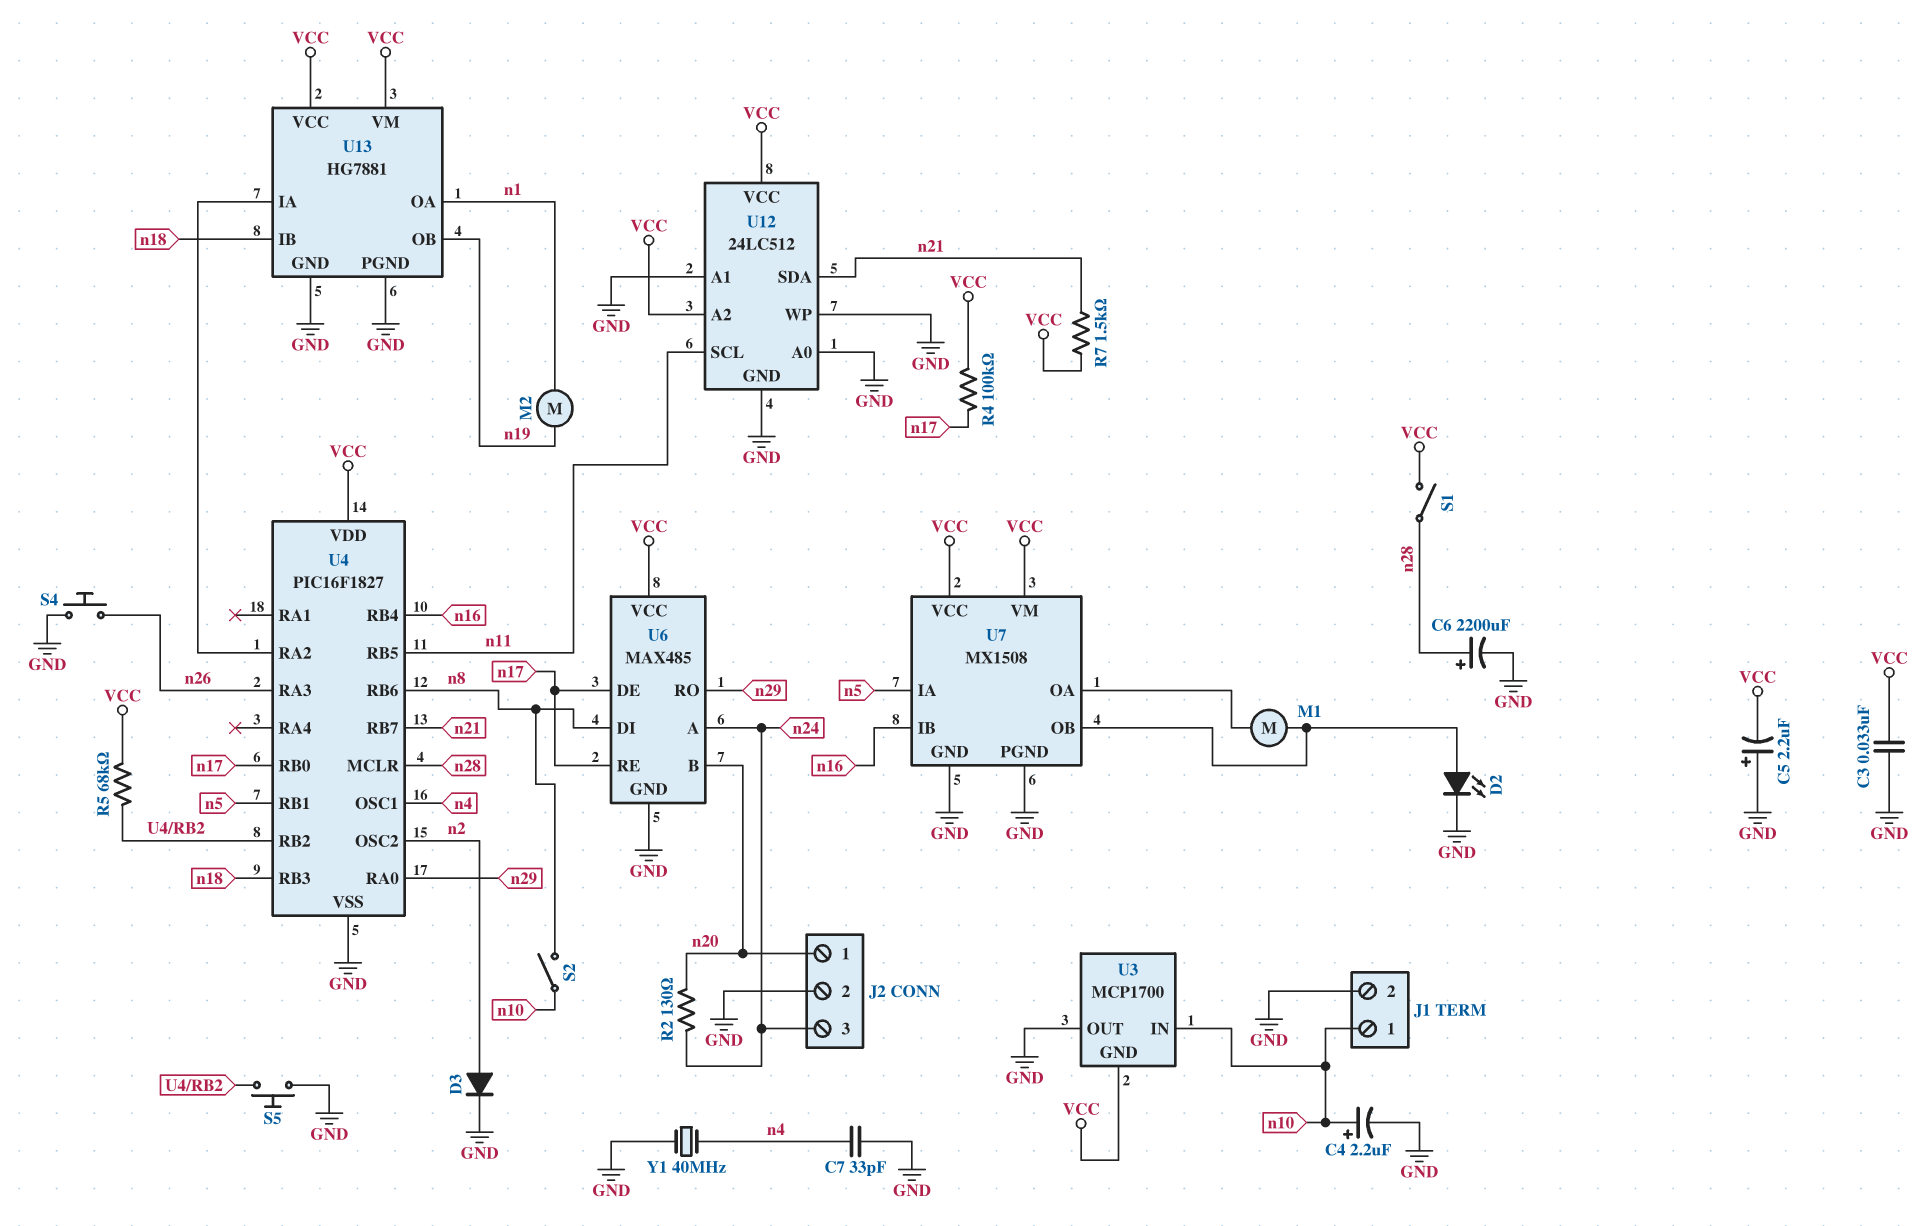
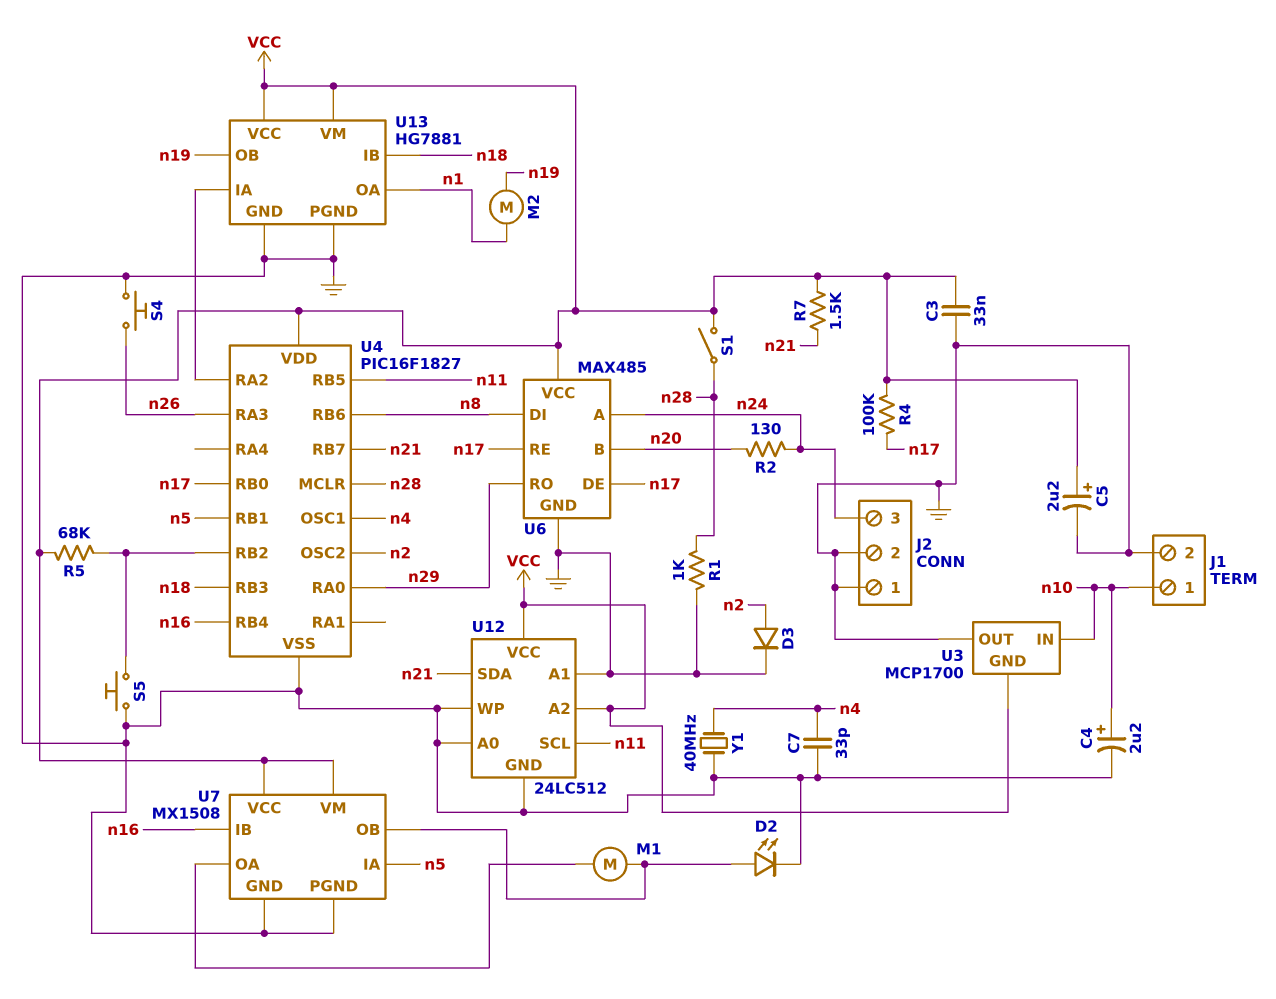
C5: 2.2uF (plus GND, minus VCC) -> 2.2uF (plus VCC, minus GND)
C6: 2200uF (plus n28, minus GND) -> none
J2 pin 1: n20 -> GND
R1: none -> 1k (GND, n28)
S2: switch (n8, n10) -> none

